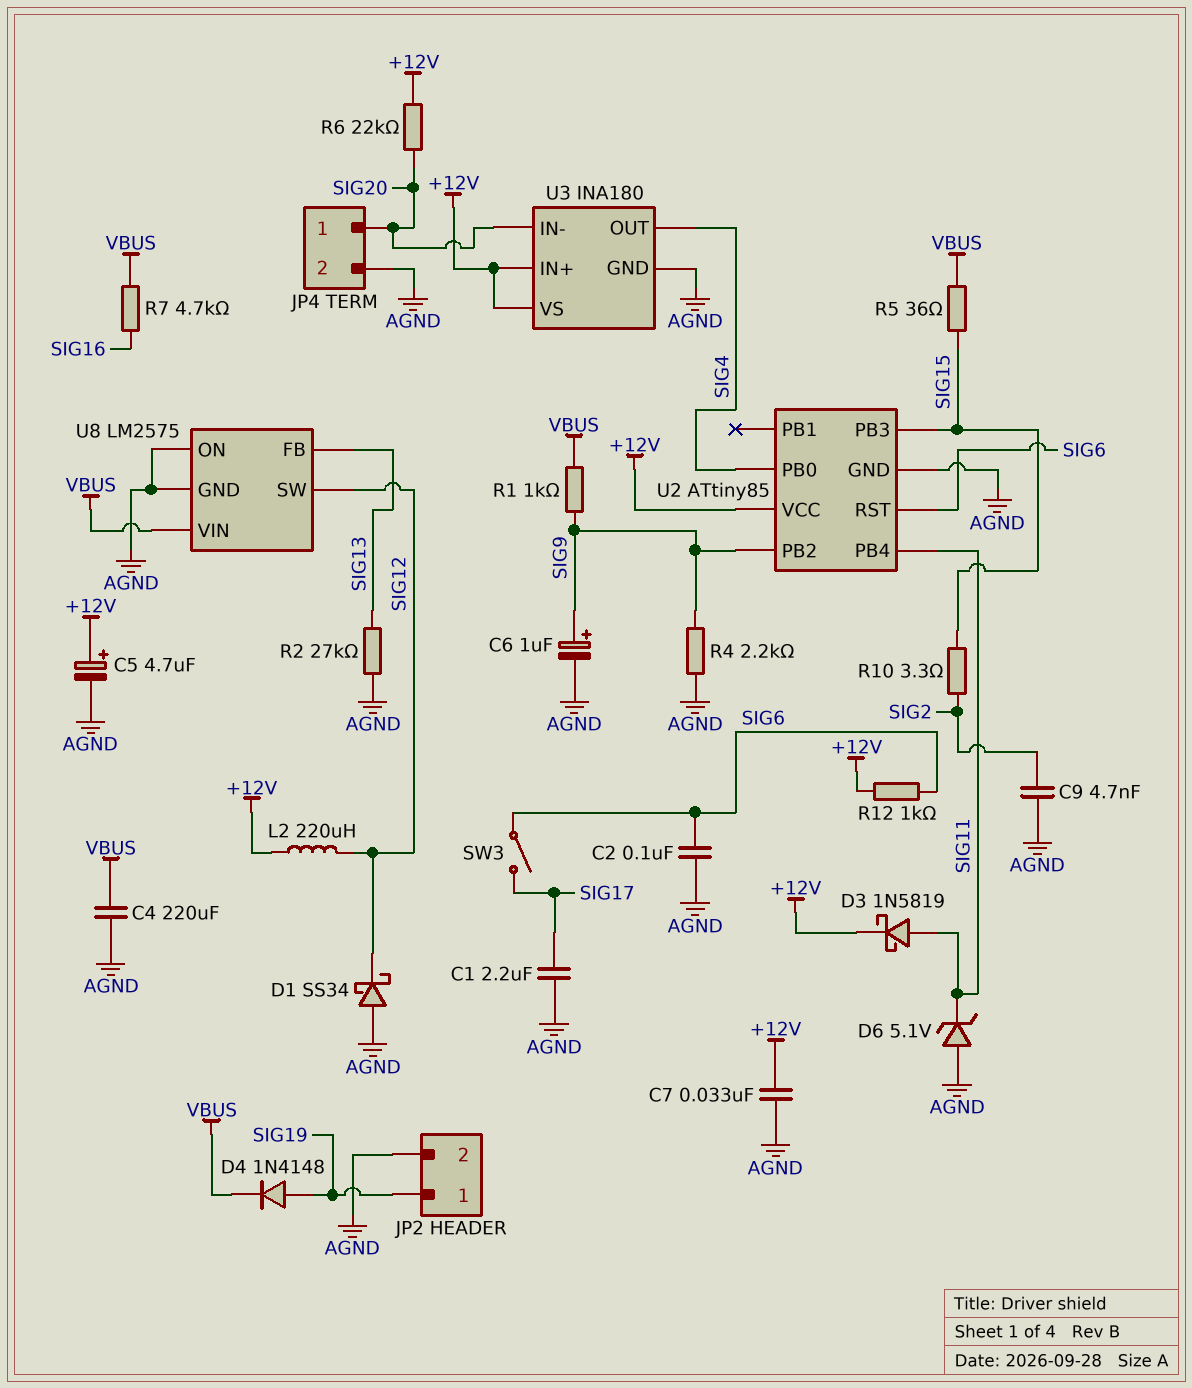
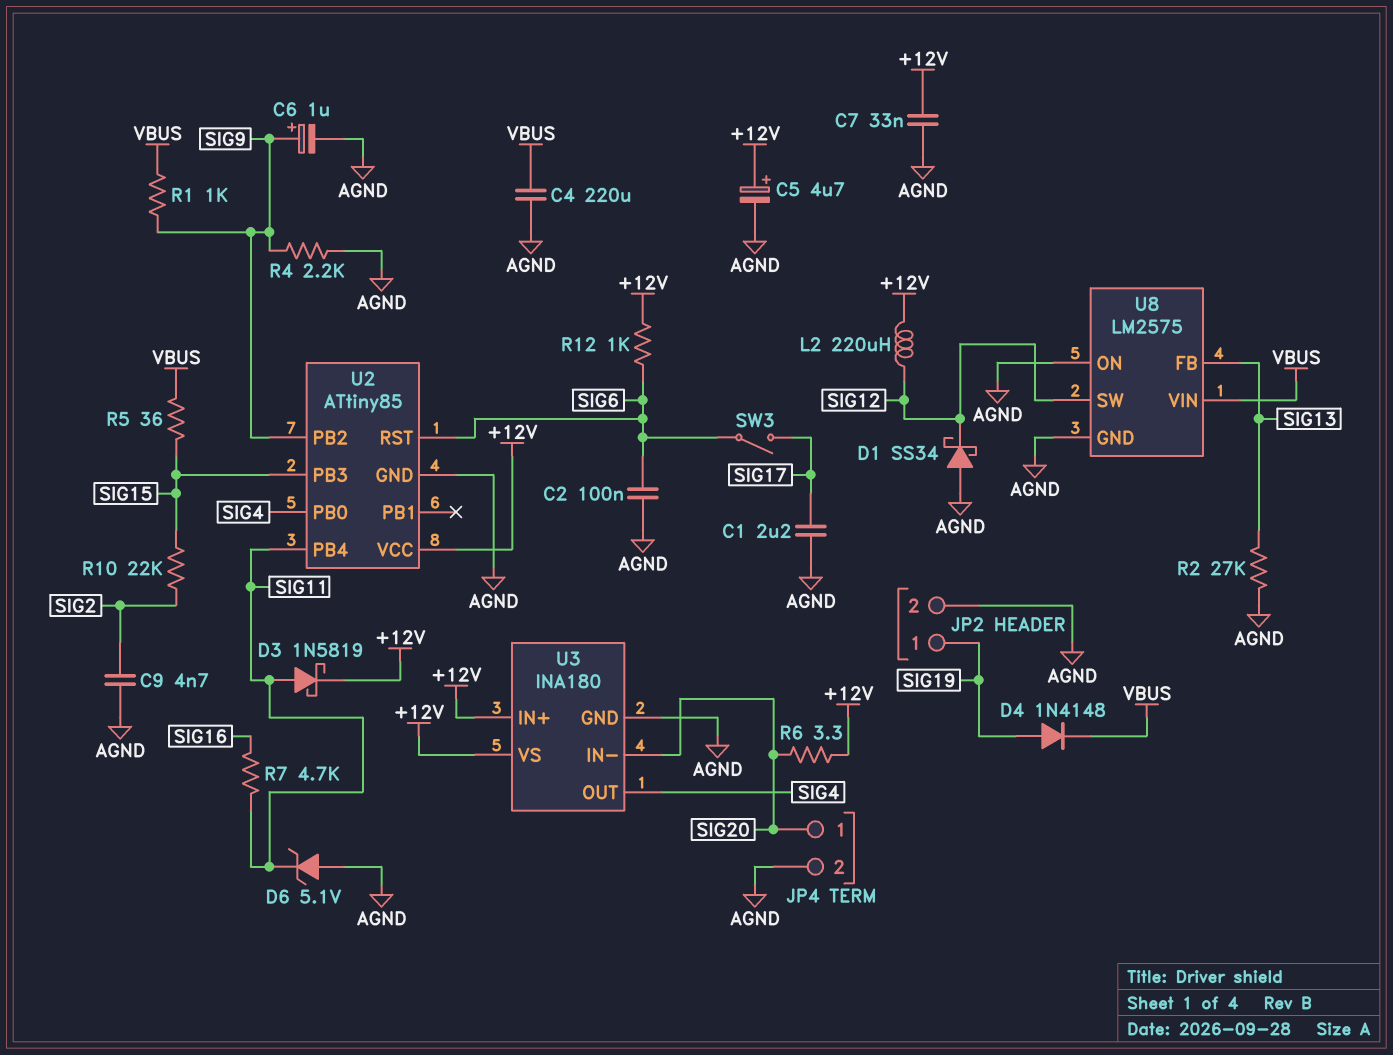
R6: 22k (+12V, SIG20) -> 3.3 (+12V, SIG20)
R7: 4.7k (SIG16, VBUS) -> 4.7k (SIG11, SIG16)
R10: 3.3 (SIG2, SIG15) -> 22k (SIG2, SIG15)

